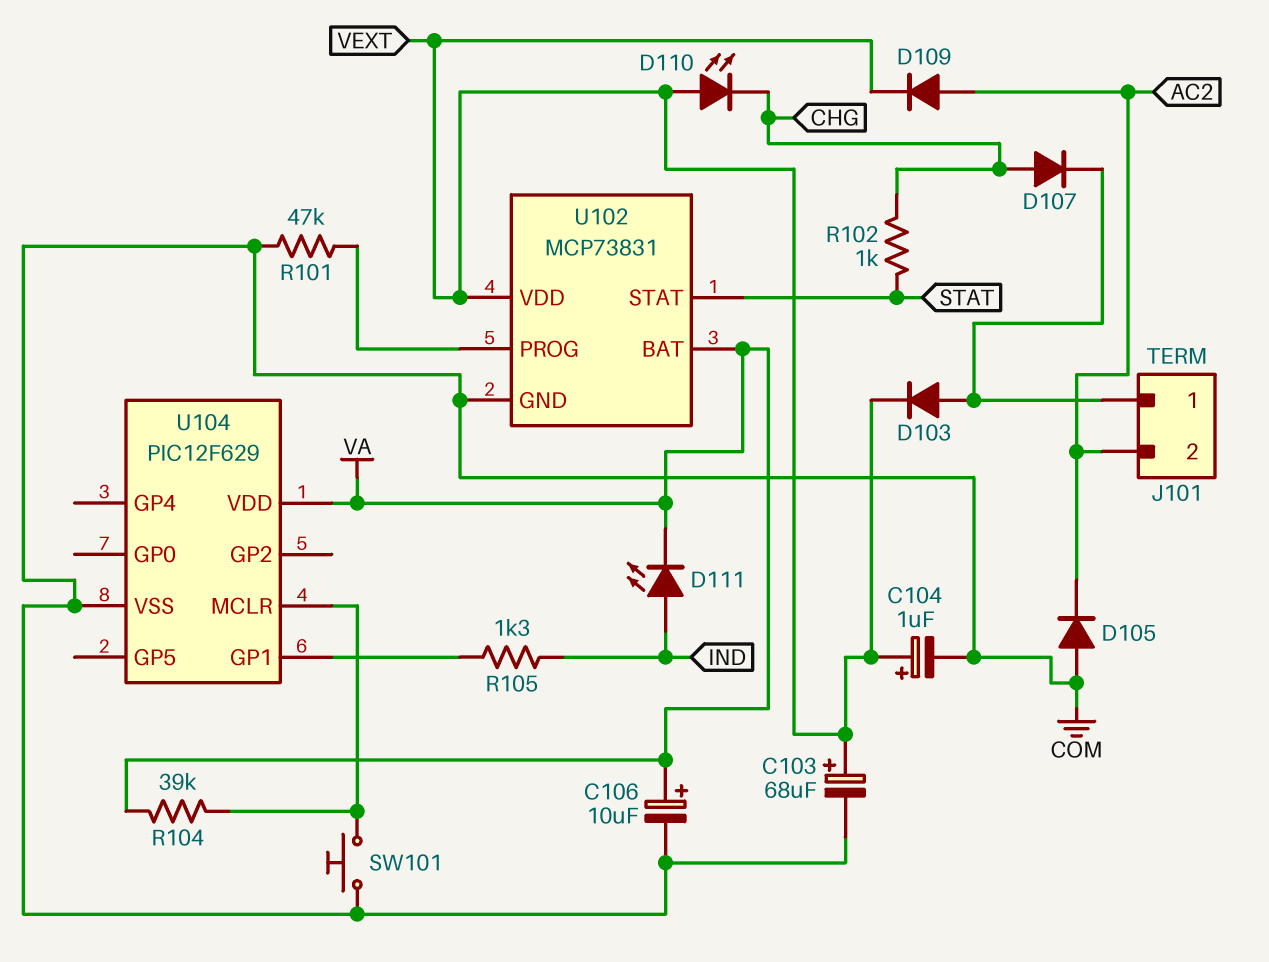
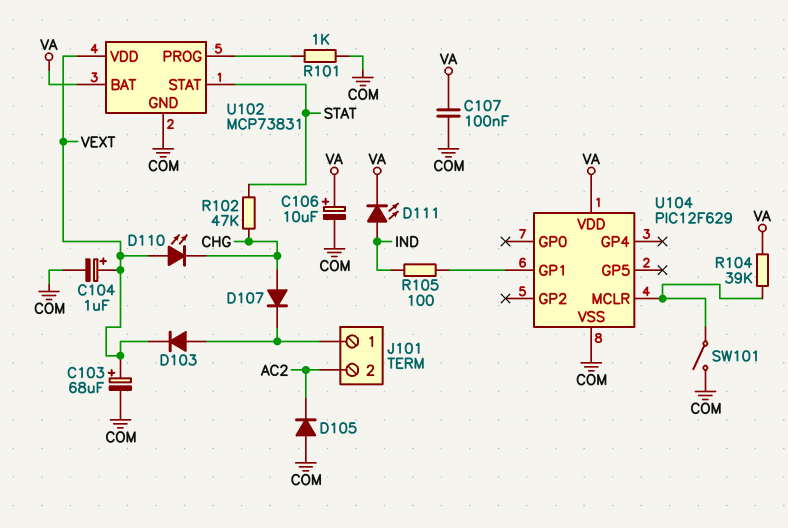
C107: none -> 100nF (COM, VA)
D109: diode (A AC2, K VEXT) -> none
R101: 47k (COM, U102/PROG) -> 1k (COM, U102/PROG)
R102: 1k (CHG, STAT) -> 47k (CHG, STAT)
R105: 1.3k (IND, U104/GP1) -> 100 (IND, U104/GP1)
SW101: button (COM, U104/MCLR) -> switch (COM, U104/MCLR)

